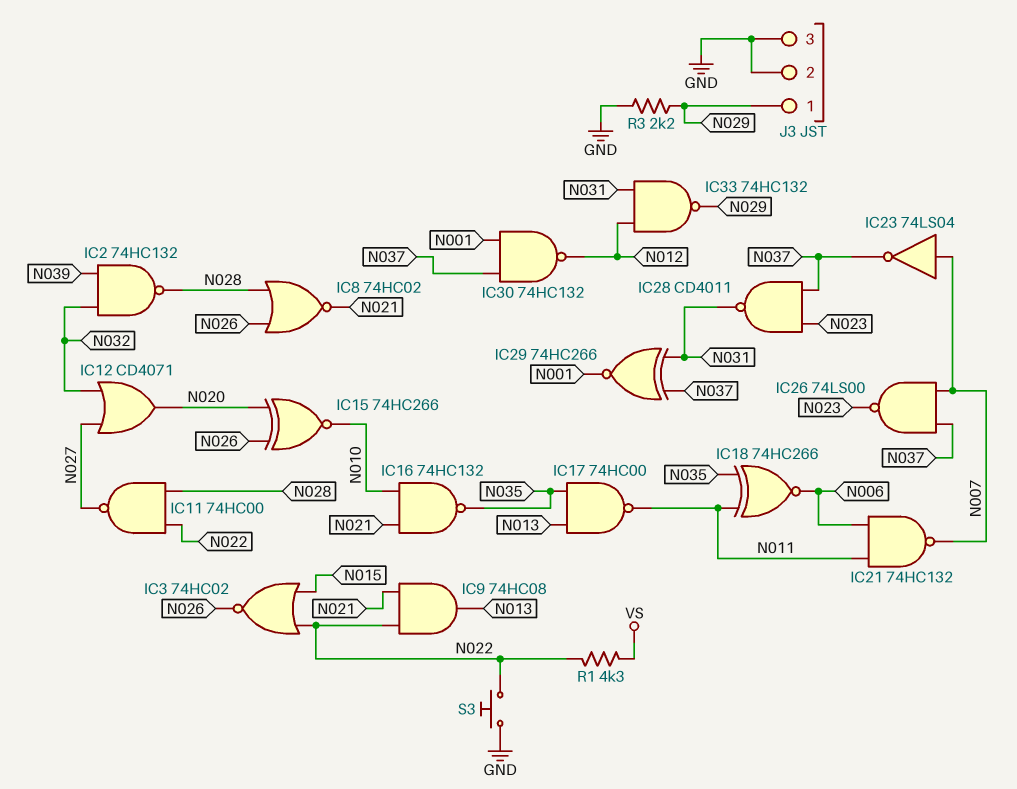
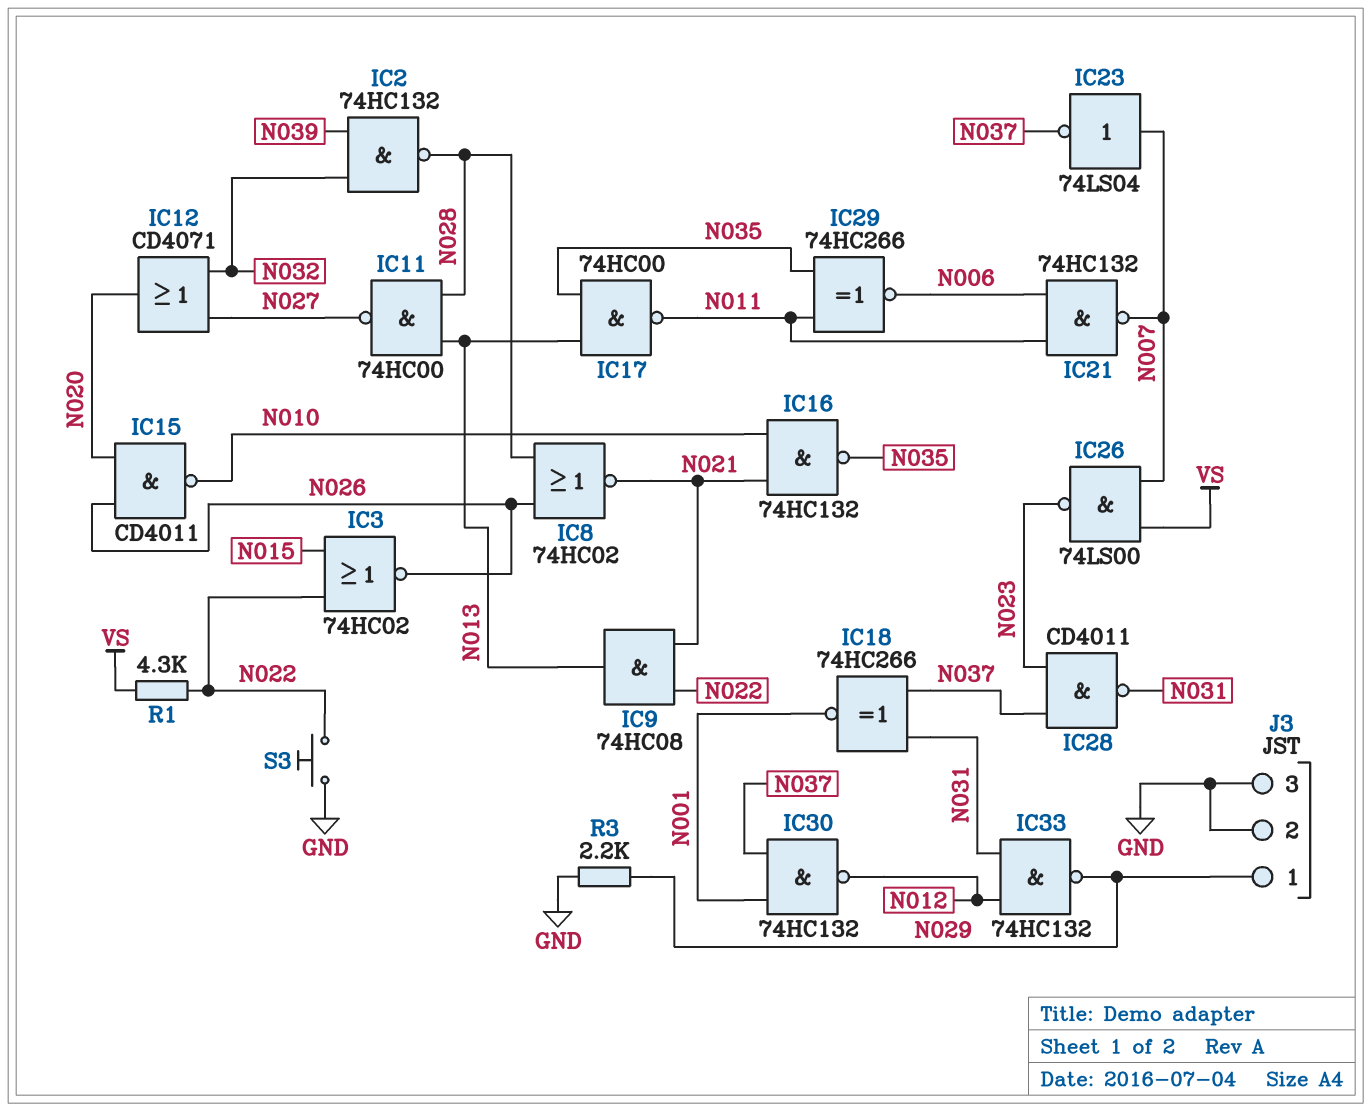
IC11: NAND 74HC00 (in N022, in N028, out N027) -> NAND 74HC00 (in N013, in N028, out N027)
IC15: XNOR 74HC266 (in N020, in N026, out N010) -> NAND CD4011 (in N020, in N026, out N010)
IC18: XNOR 74HC266 (in N011, in N035, out N006) -> XNOR 74HC266 (in N031, in N037, out N001)
IC26: NAND 74LS00 (in N007, in N037, out N023) -> NAND 74LS00 (in N007, in VS, out N023)
IC29: XNOR 74HC266 (in N031, in N037, out N001) -> XNOR 74HC266 (in N011, in N035, out N006)

